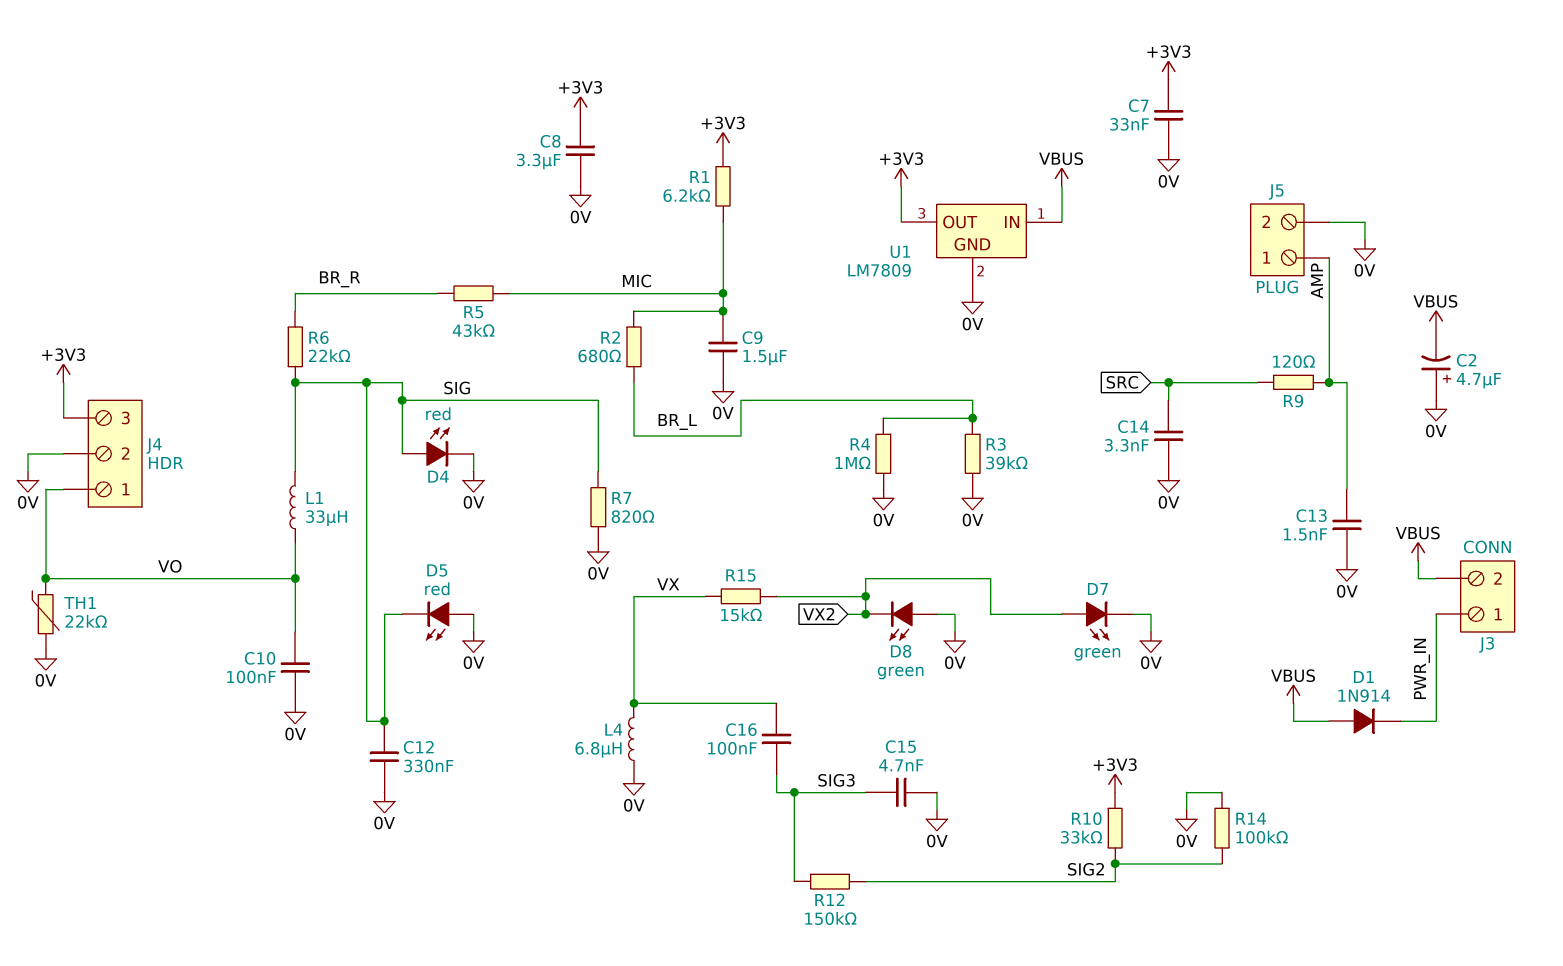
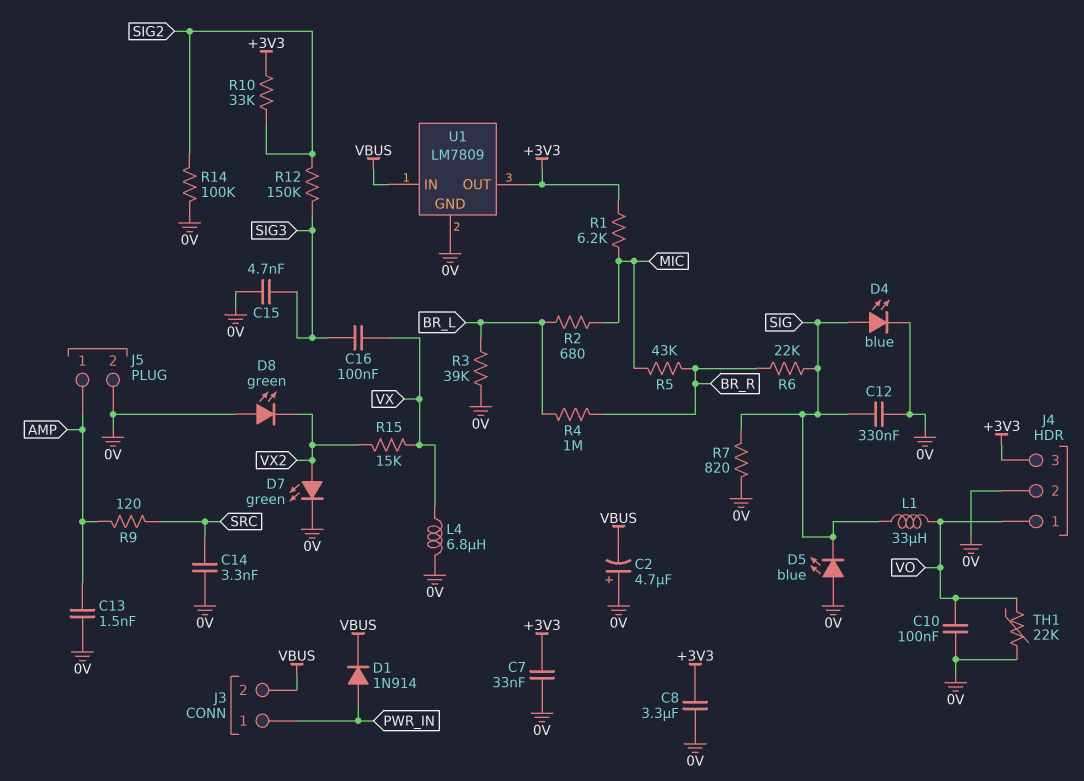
C9: 1.5uF (0V, MIC) -> none
D1: diode 1N914 (A VBUS, K PWR_IN) -> diode 1N914 (A PWR_IN, K VBUS)
D4: LED red (A SIG, K 0V) -> LED blue (A SIG, K 0V)
D5: LED red (A 0V, K SIG) -> LED blue (A 0V, K SIG)
R4: 1M (0V, BR_L) -> 1M (BR_L, BR_R)

